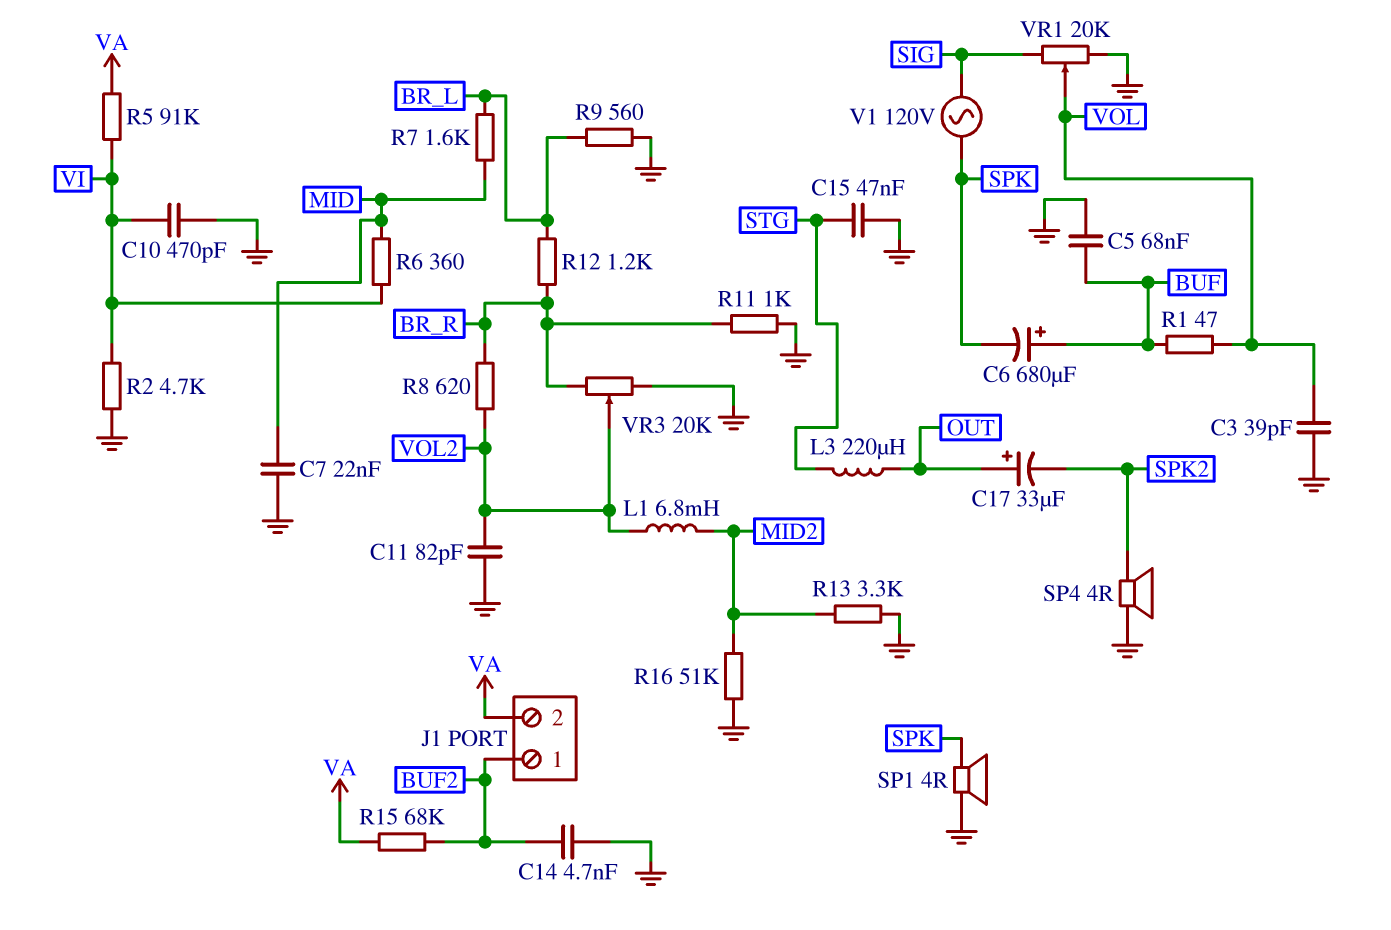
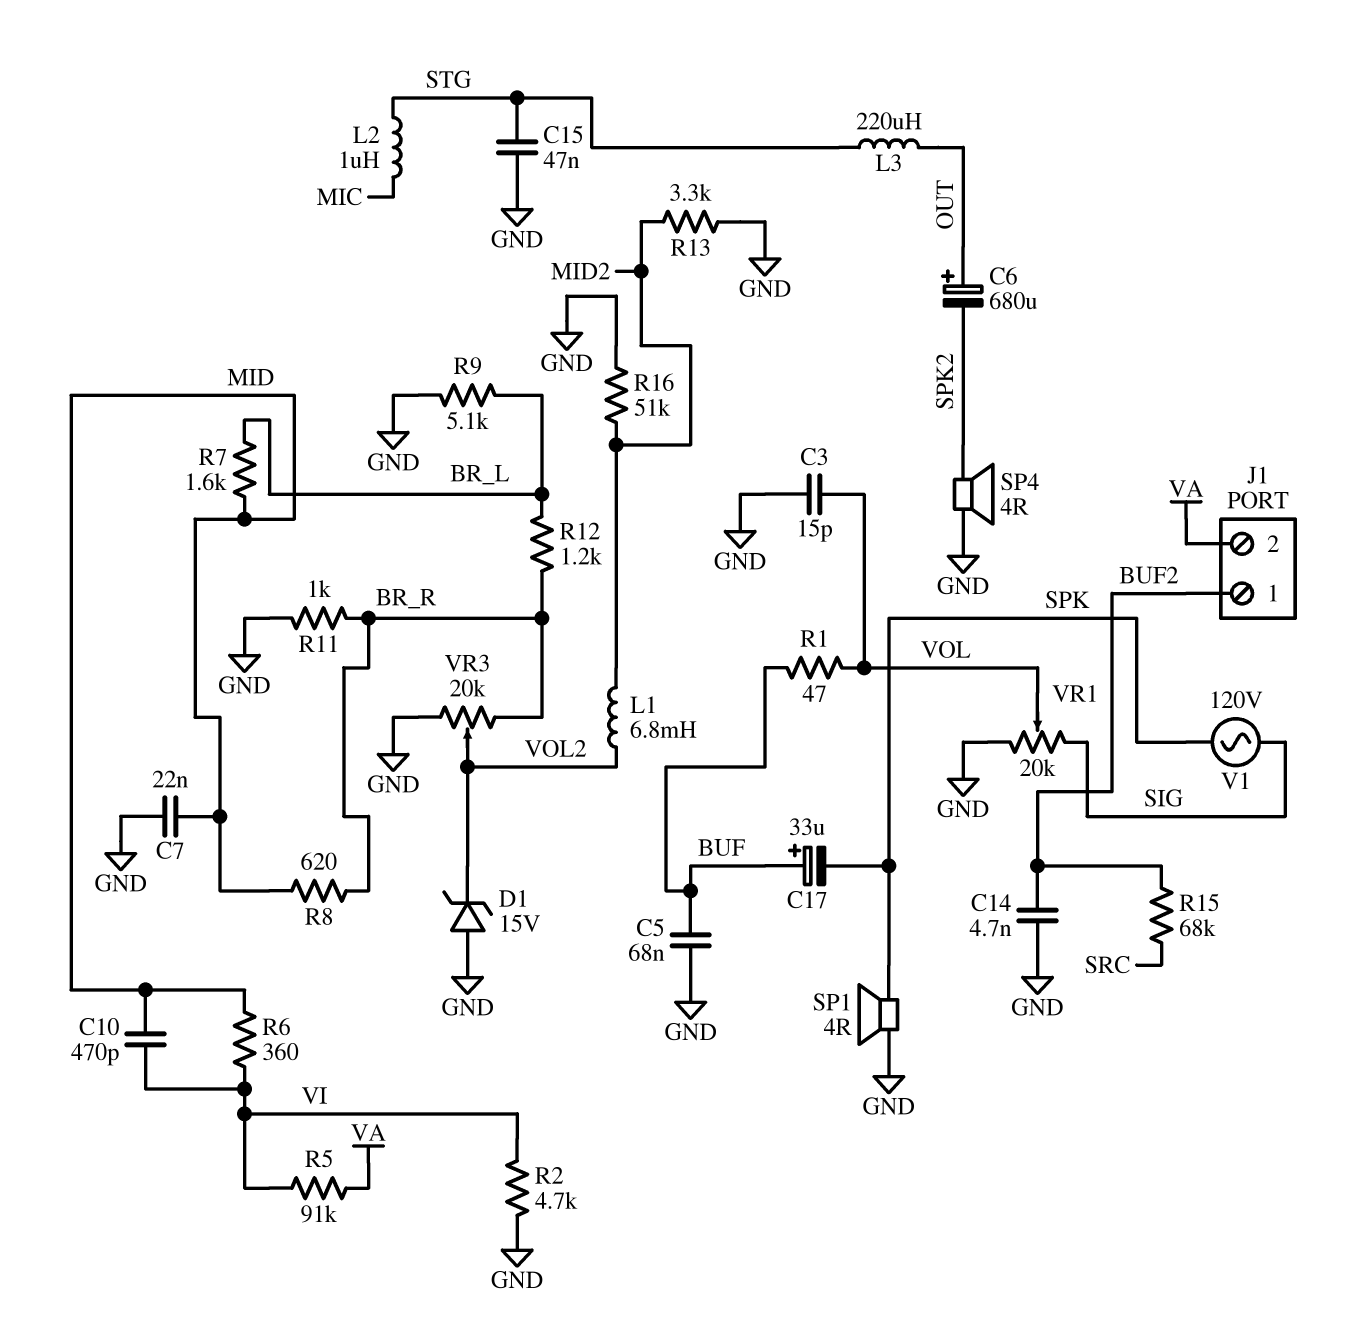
C3: 39pF (GND, VOL) -> 15pF (GND, VOL)
C6: 680uF (plus BUF, minus SPK) -> 680uF (plus OUT, minus SPK2)
C10: 470pF (GND, VI) -> 470pF (MID, VI)
C11: 82pF (GND, VOL2) -> none
C17: 33uF (plus OUT, minus SPK2) -> 33uF (plus BUF, minus SPK)
D1: none -> zener 15V (A GND, K VOL2)
L2: none -> 1uH (MIC, STG)
R8: 620 (BR_R, VOL2) -> 620 (BR_R, MID)
R9: 560 (BR_L, GND) -> 5.1k (BR_L, GND)
R15: 68k (BUF2, VA) -> 68k (BUF2, SRC)

